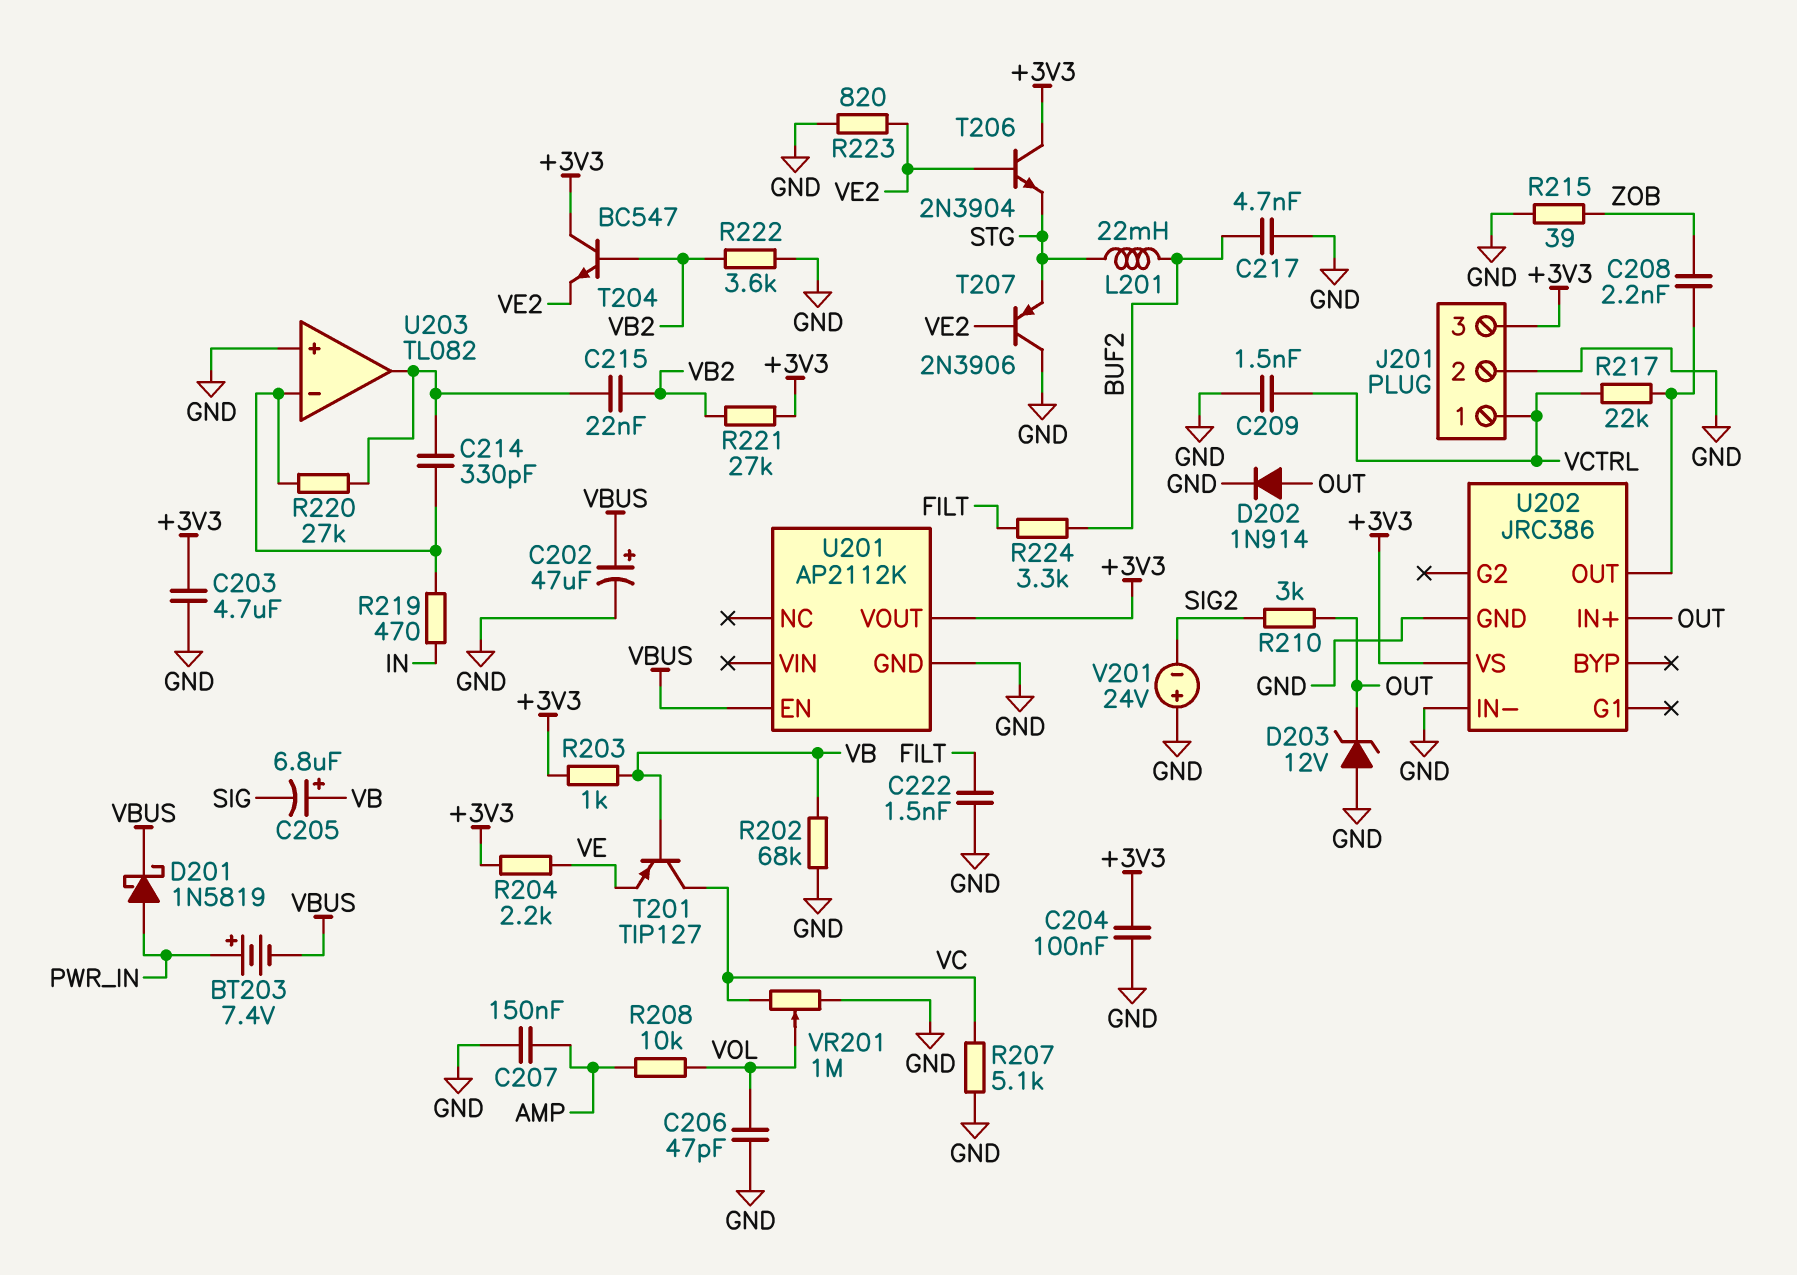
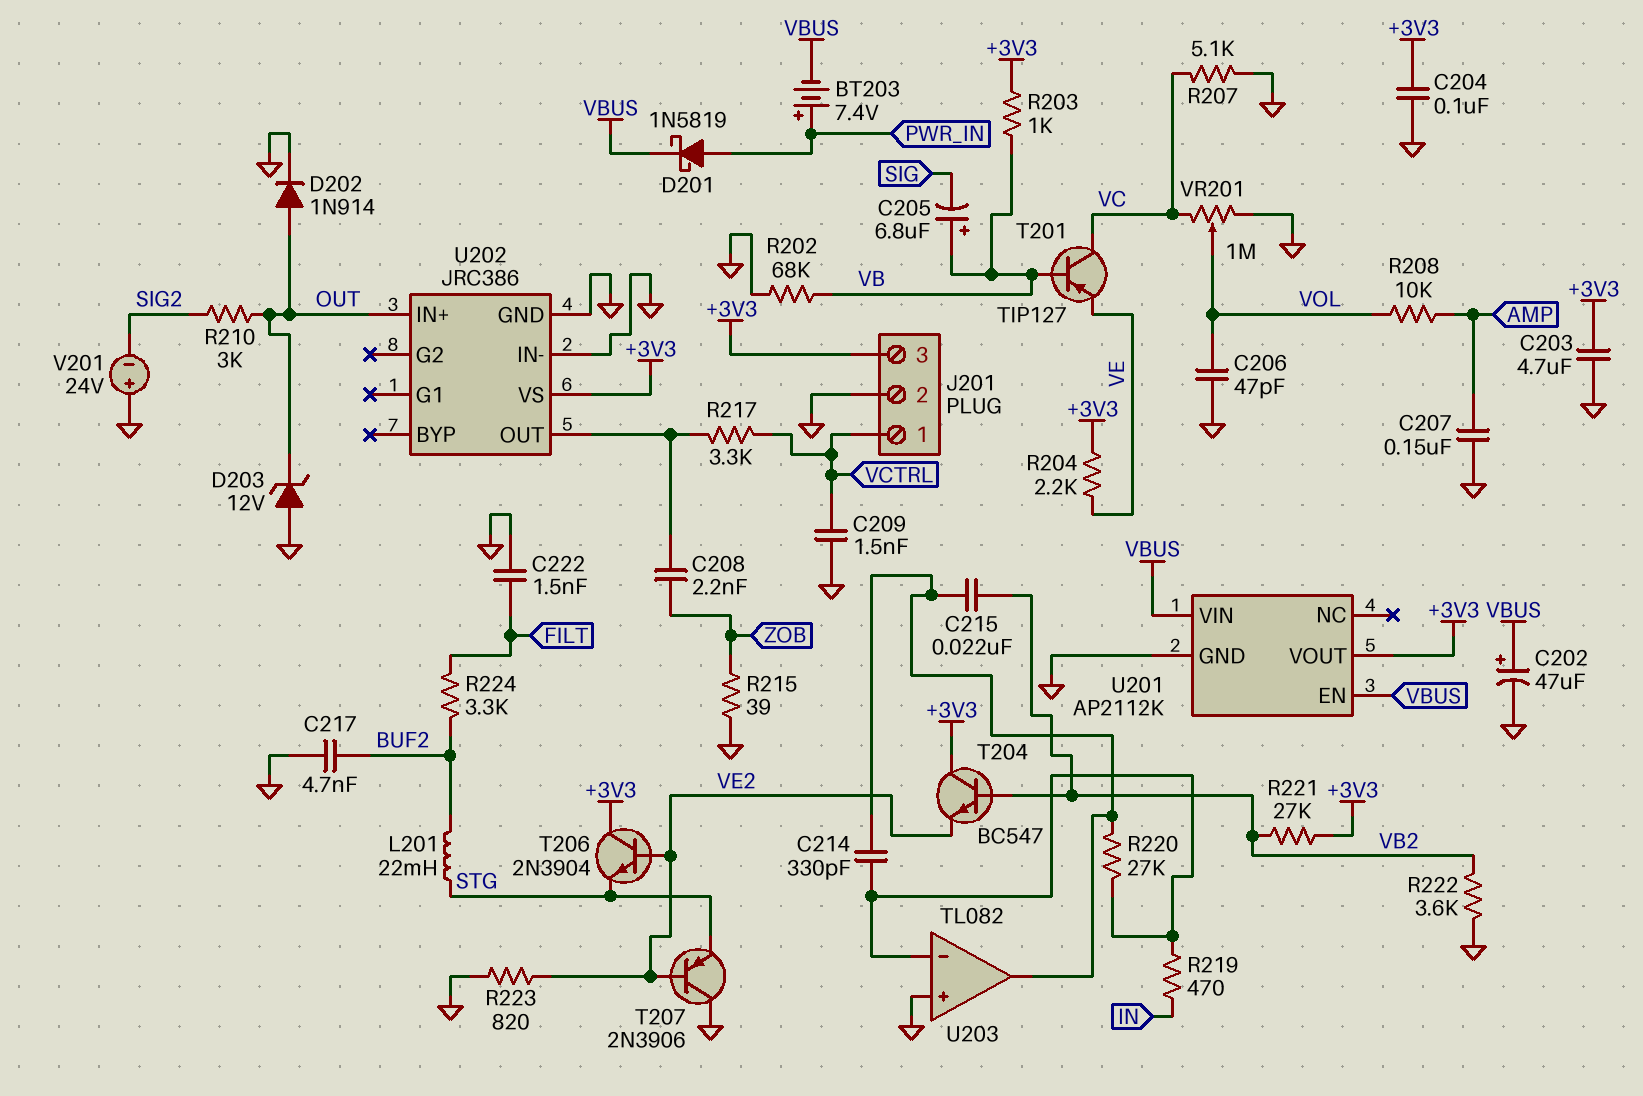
R217: 22k (U202/OUT, VCTRL) -> 3.3k (U202/OUT, VCTRL)
U201 pin VIN: none -> VBUS

